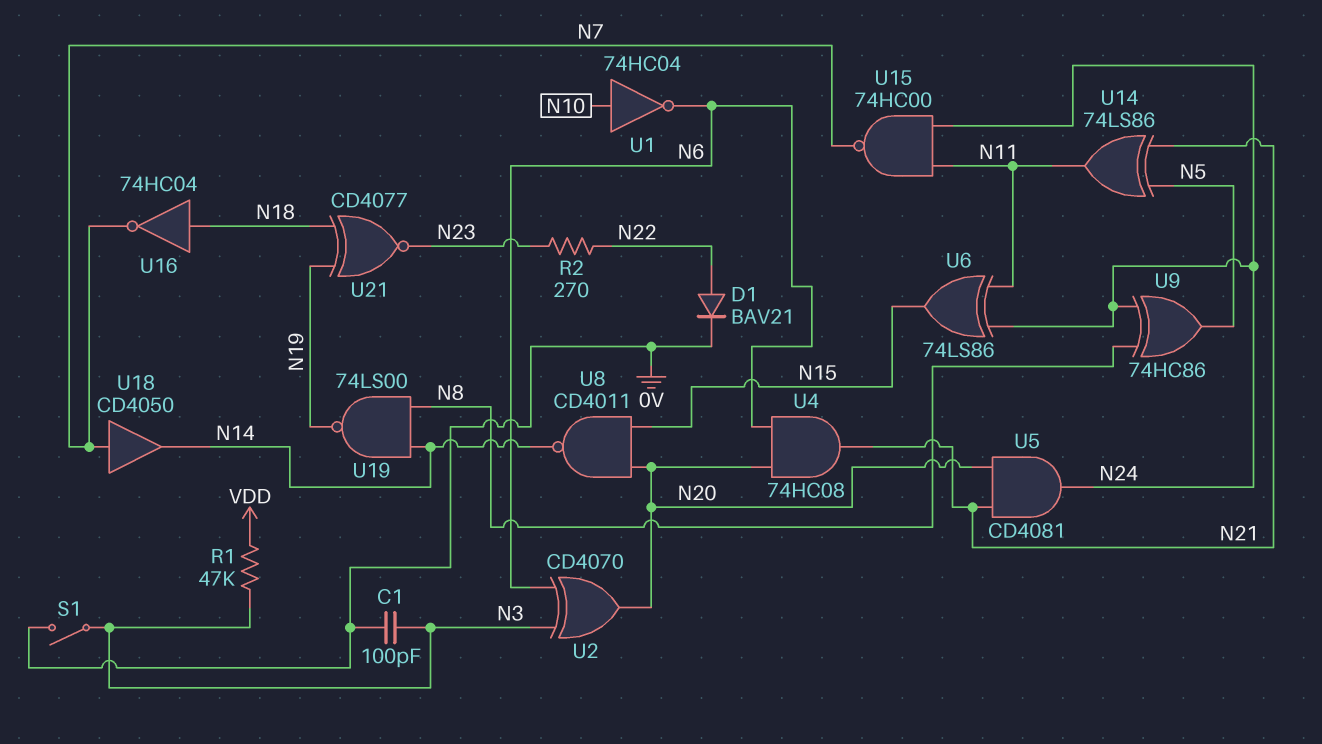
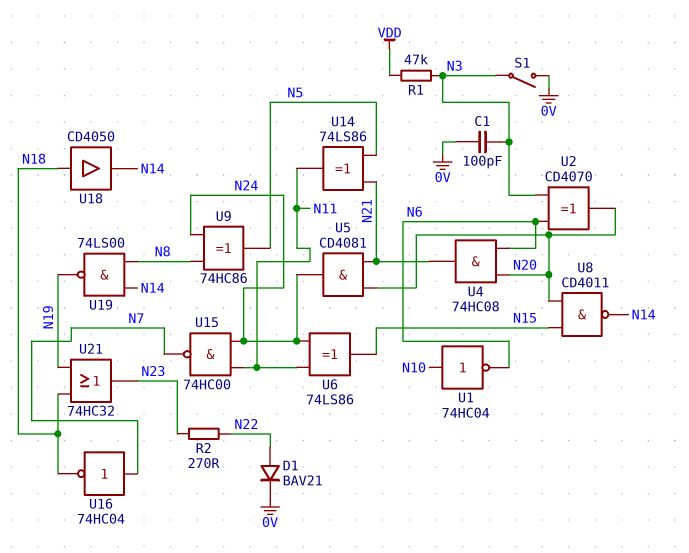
U16: NOT 74HC04 (in N18, out N7) -> NOT 74HC04 (in N7, out N18)
U18: buffer CD4050 (in N7, out N14) -> buffer CD4050 (in N18, out N14)
U21: XNOR CD4077 (in N18, in N19, out N23) -> OR 74HC32 (in N18, in N19, out N23)

